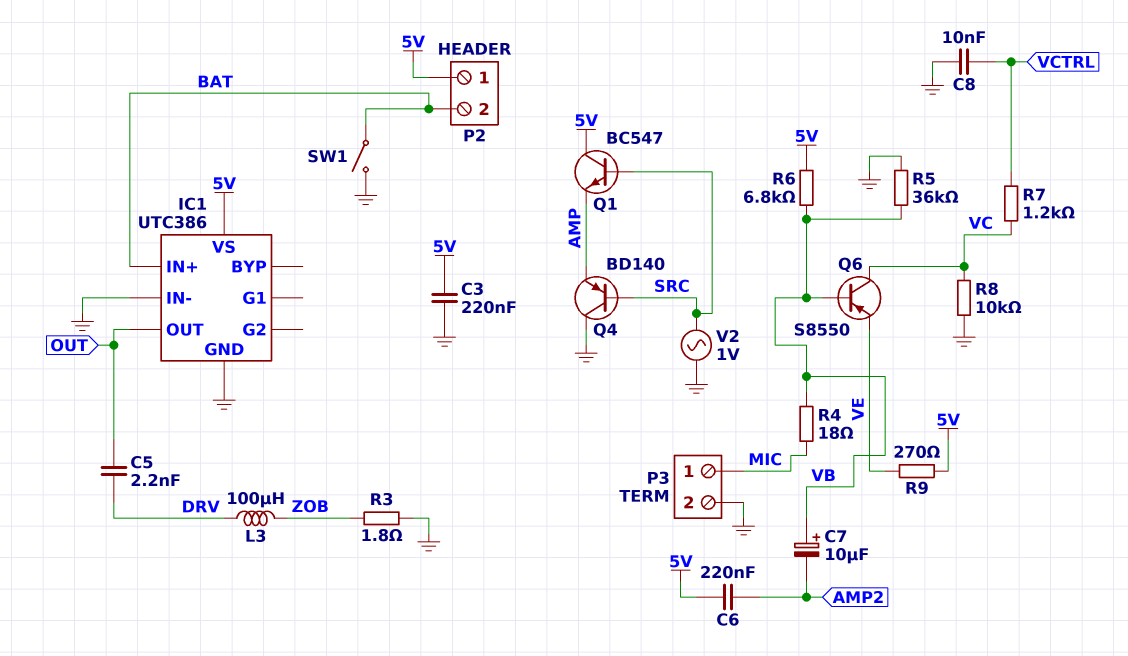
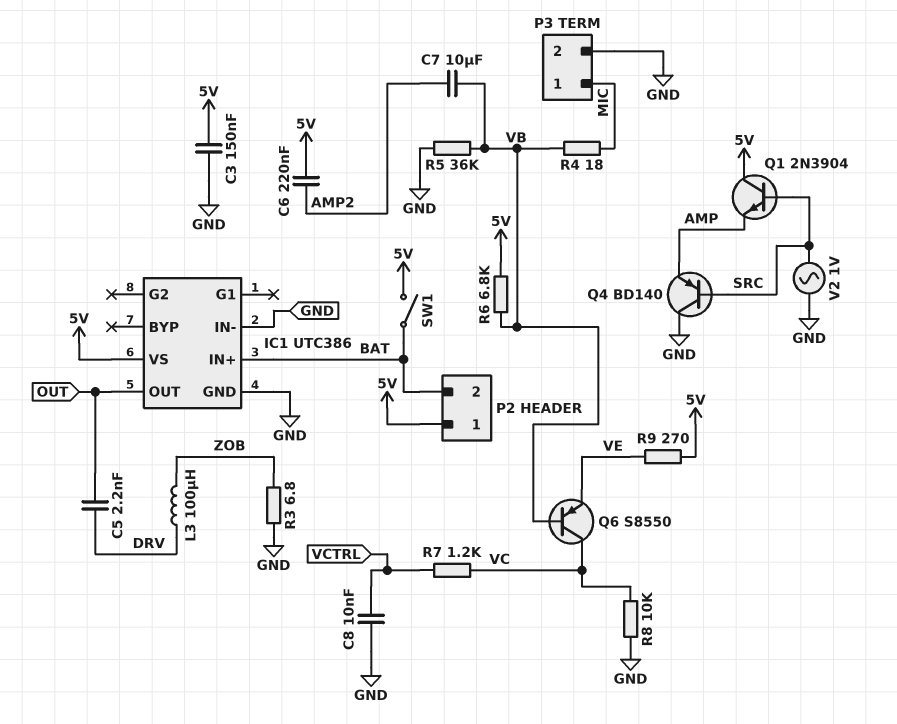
C3: 220nF (5V, GND) -> 150nF (5V, GND)
C7: 10uF (plus VB, minus AMP2) -> 10uF (AMP2, VB)
Q1: NPN BC547 (B SRC, C 5V, E AMP) -> NPN 2N3904 (B SRC, C 5V, E AMP)
R3: 1.8 (GND, ZOB) -> 6.8 (GND, ZOB)
SW1: switch (BAT, GND) -> switch (5V, BAT)

